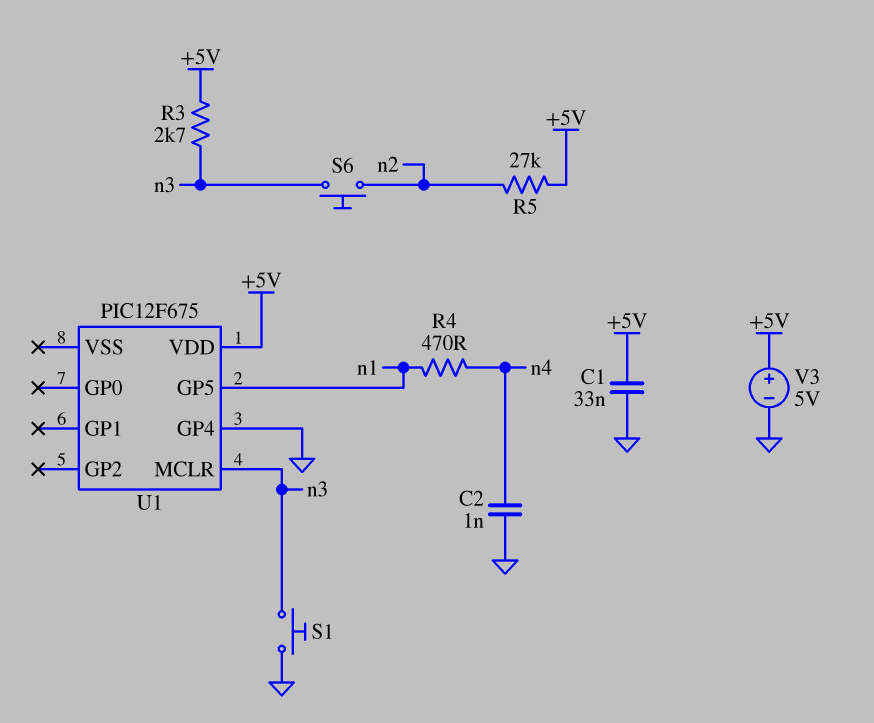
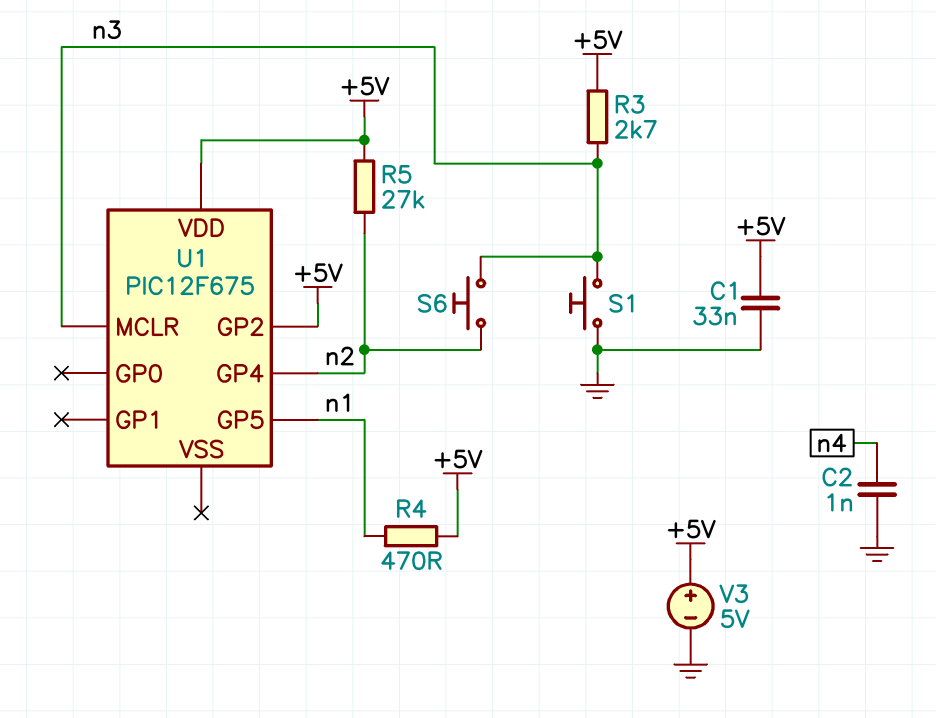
R4: 470 (n1, n4) -> 470 (+5V, n1)
U1 pin GP2: none -> +5V
U1 pin GP4: GND -> n2

